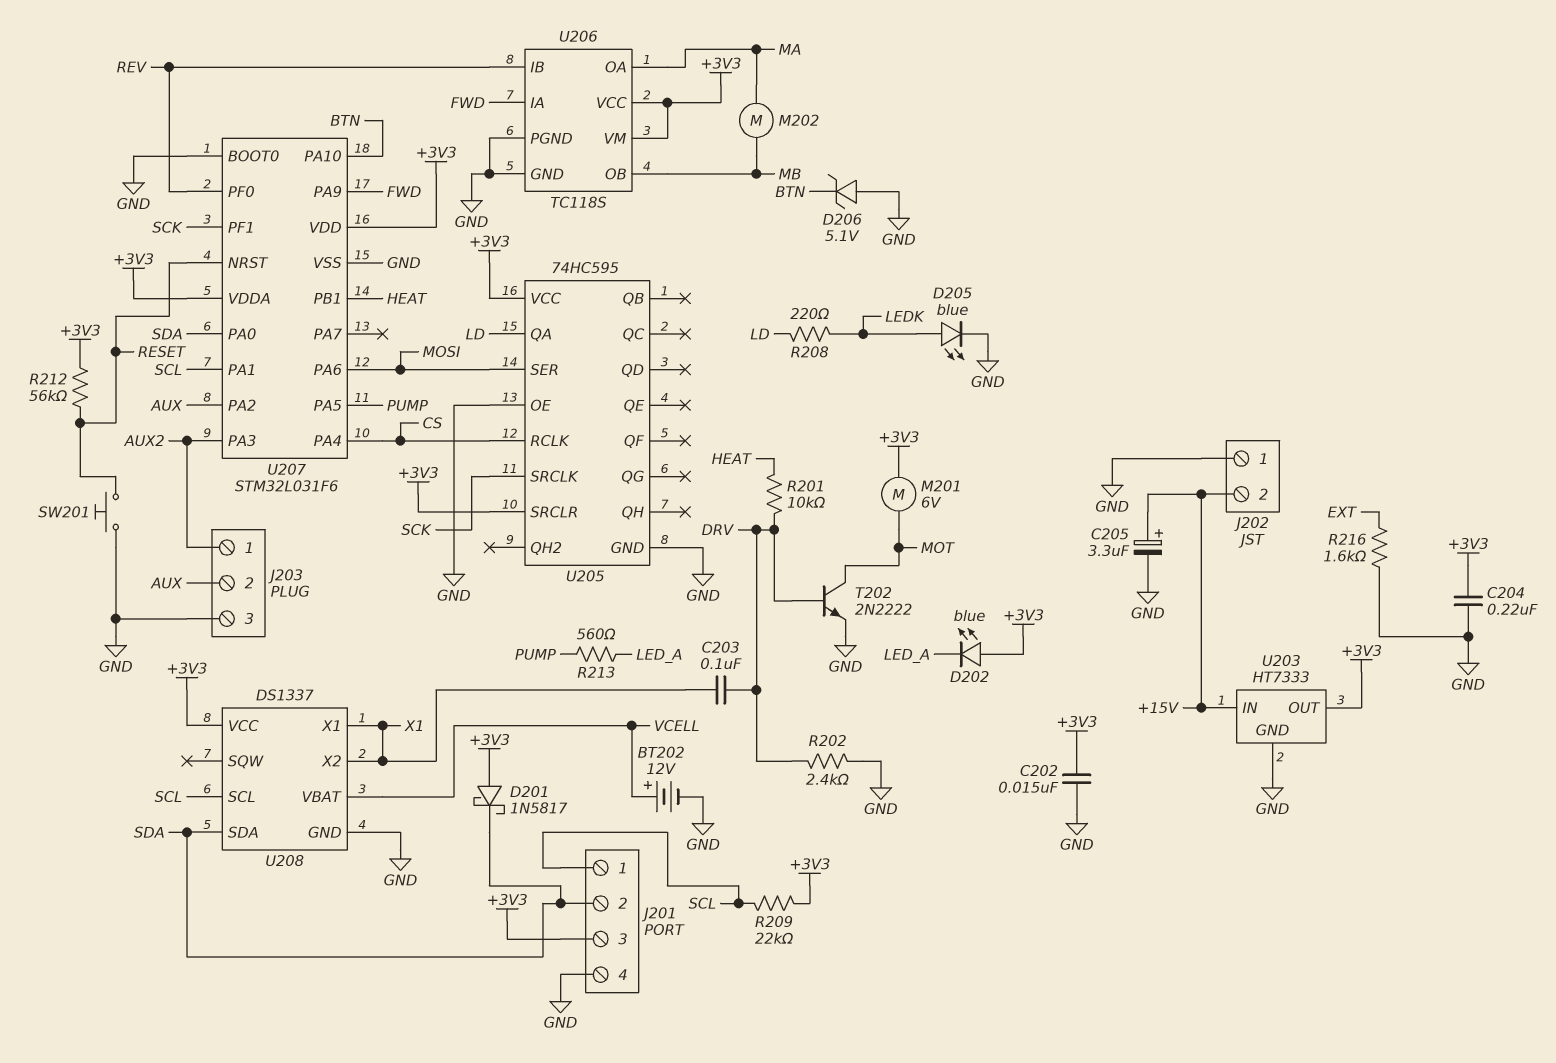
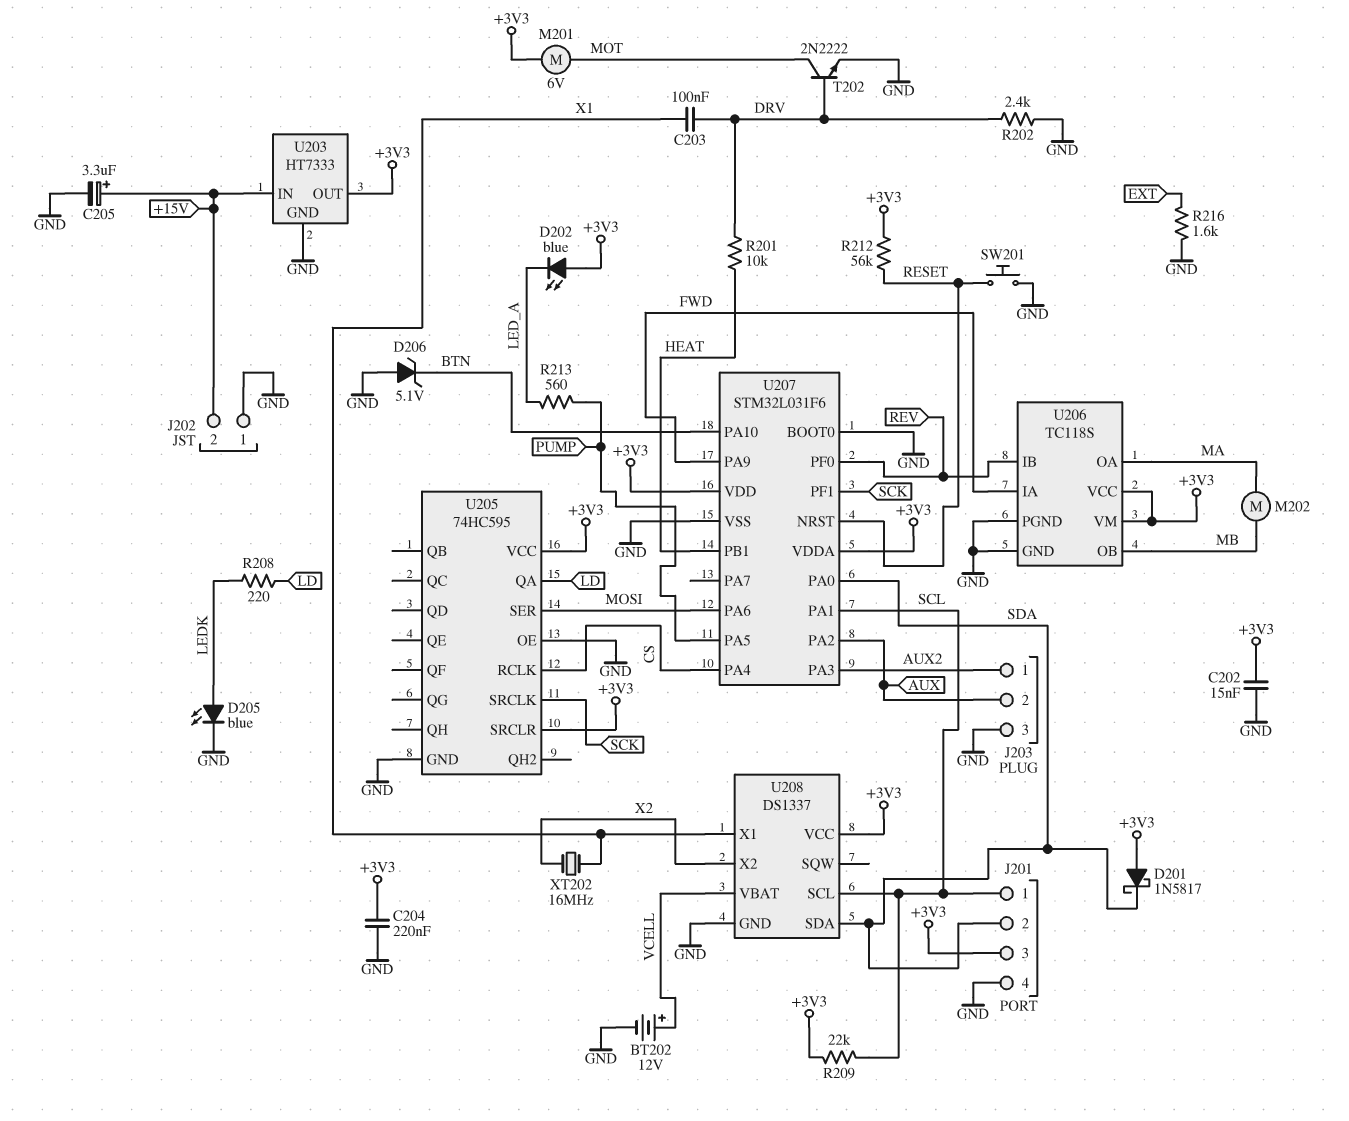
U208 pin X2: X1 -> X2
XT202: none -> 16MHz (X1, X2)

